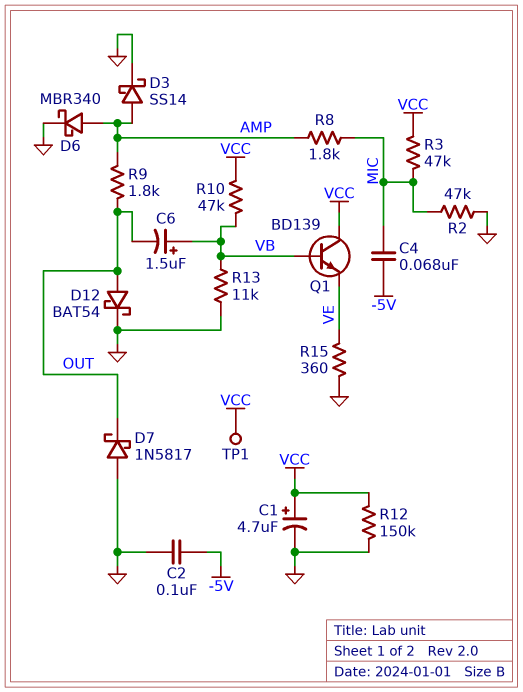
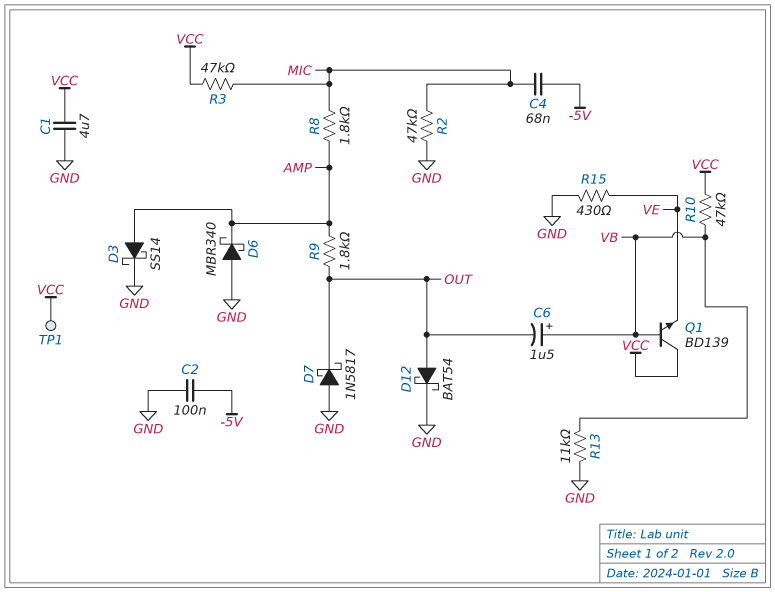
C1: 4.7uF (plus VCC, minus GND) -> 4.7uF (GND, VCC)
D6: schottky MBR340 (A AMP, K GND) -> schottky MBR340 (A GND, K AMP)
R12: 150k (GND, VCC) -> none
R15: 360 (GND, VE) -> 430 (GND, VE)

